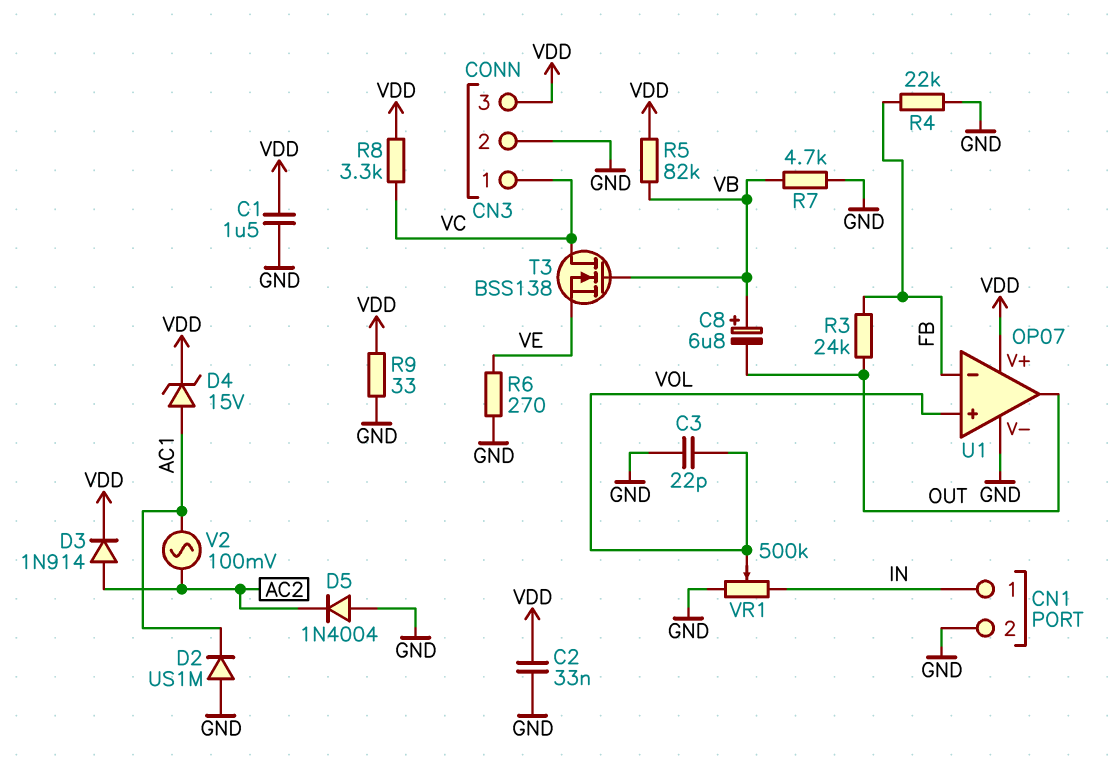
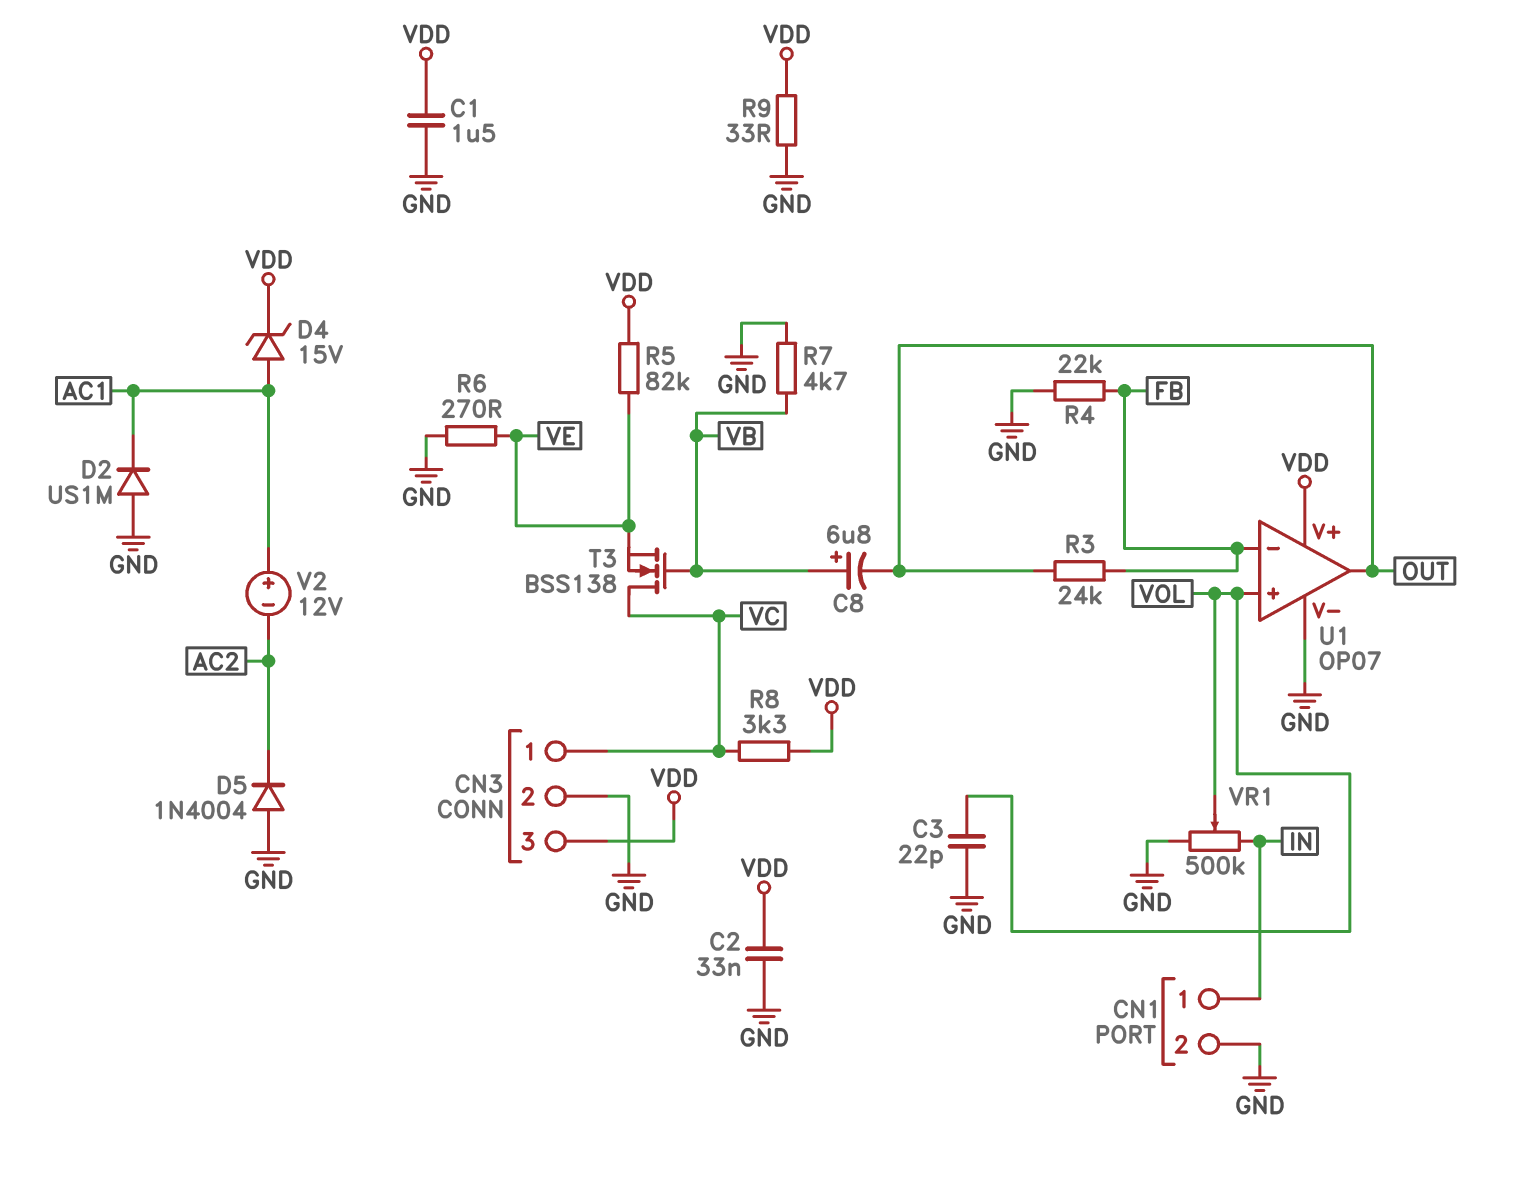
D3: diode 1N914 (A AC2, K VDD) -> none
R5: 82k (VB, VDD) -> 82k (VDD, VE)
V2: AC 100mV (AC1, AC2) -> 12V (plus AC1, minus AC2)

